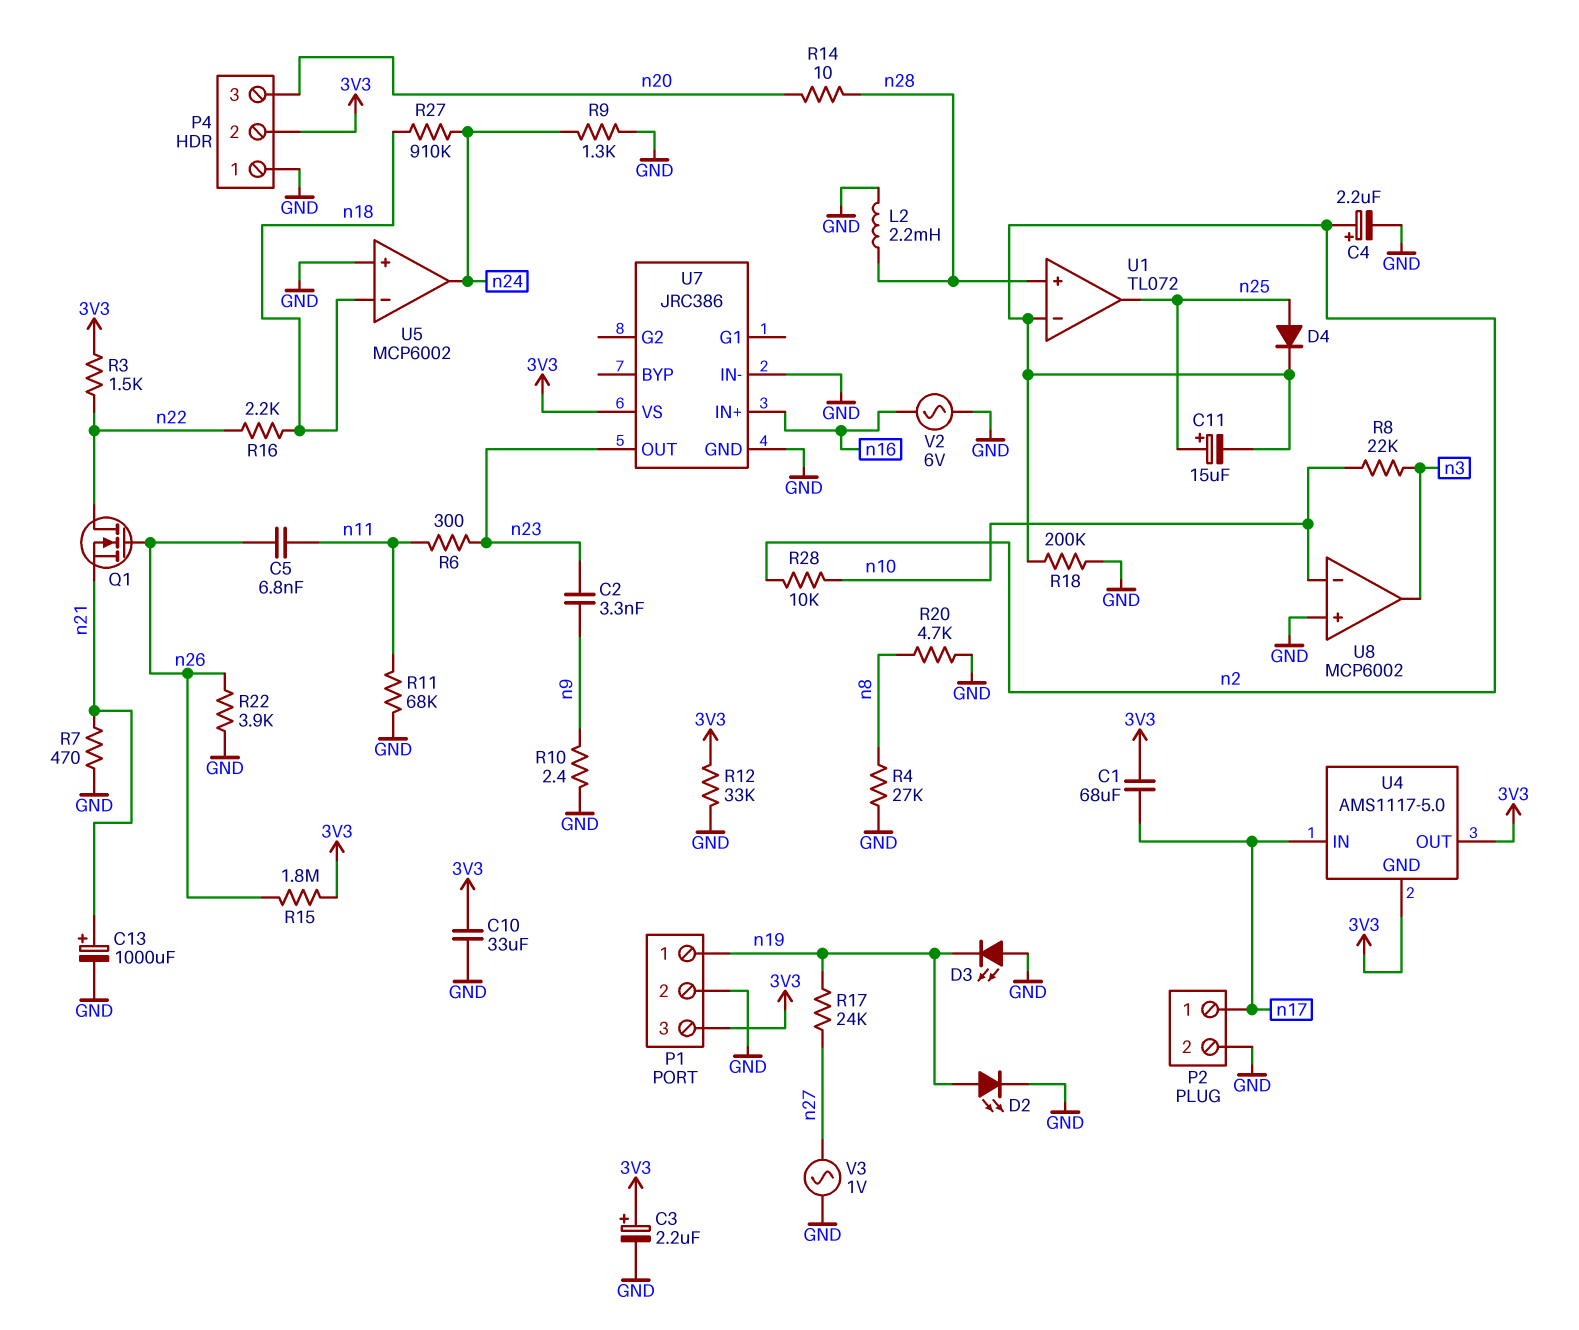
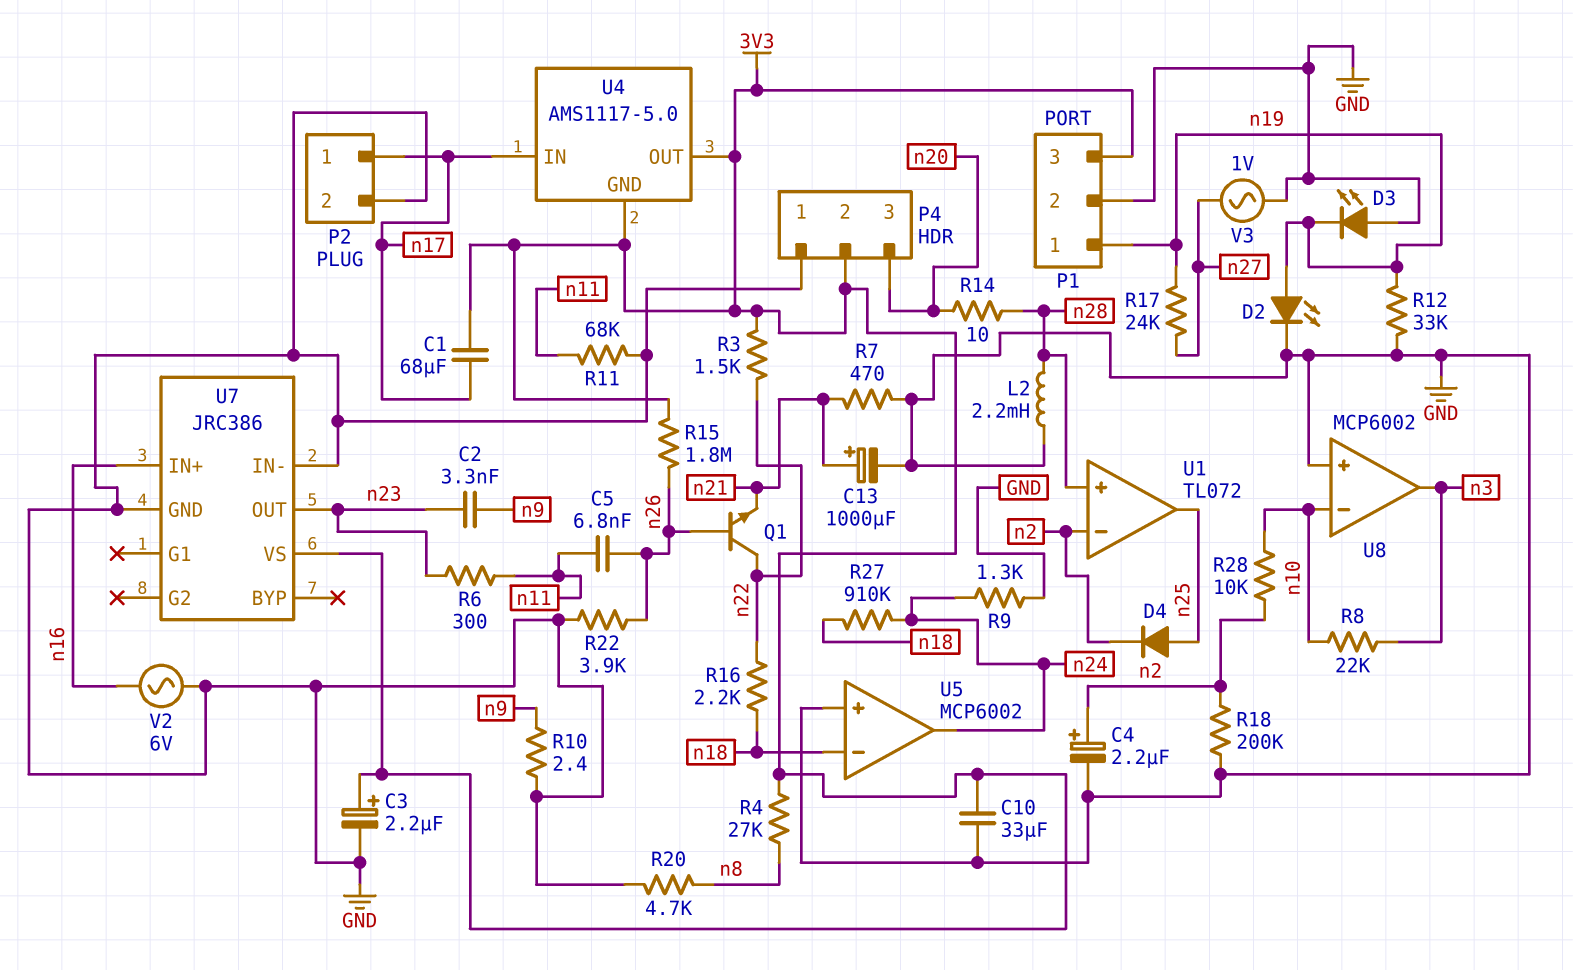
C11: 15uF (plus n25, minus n2) -> none
Q1: NMOS (G n26, D n22, S n21) -> NPN (B n26, C n22, E n21)
R4: 27k (GND, n8) -> 27k (3V3, n8)
R12: 33k (3V3, GND) -> 33k (GND, n19)

